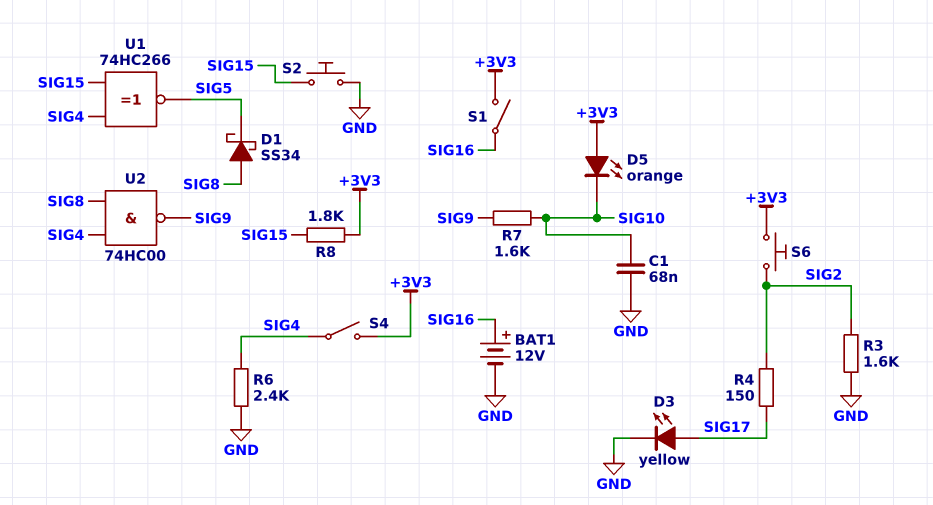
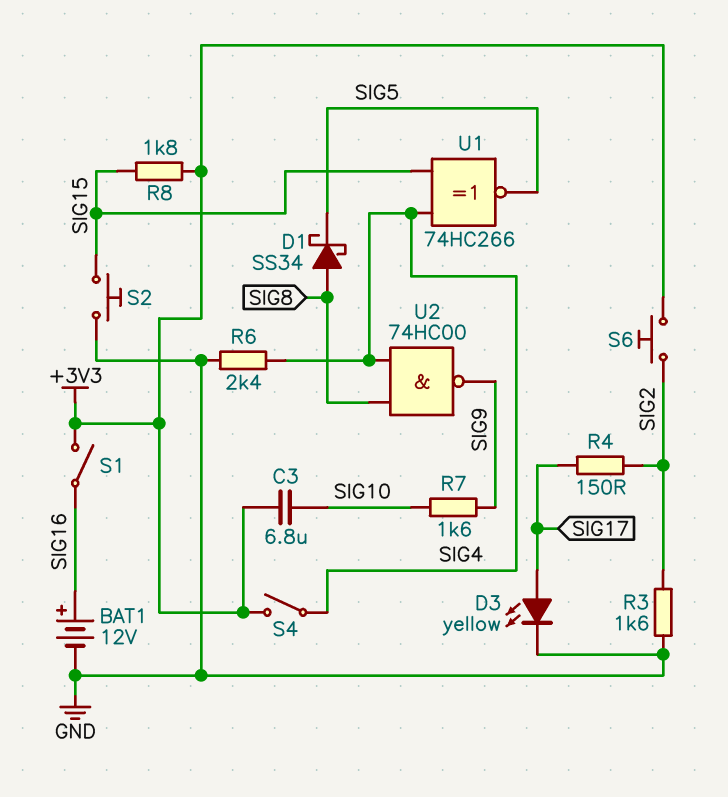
C1: 68nF (GND, SIG10) -> none
C3: none -> 6.8uF (+3V3, SIG10)
D5: LED orange (A +3V3, K SIG10) -> none

